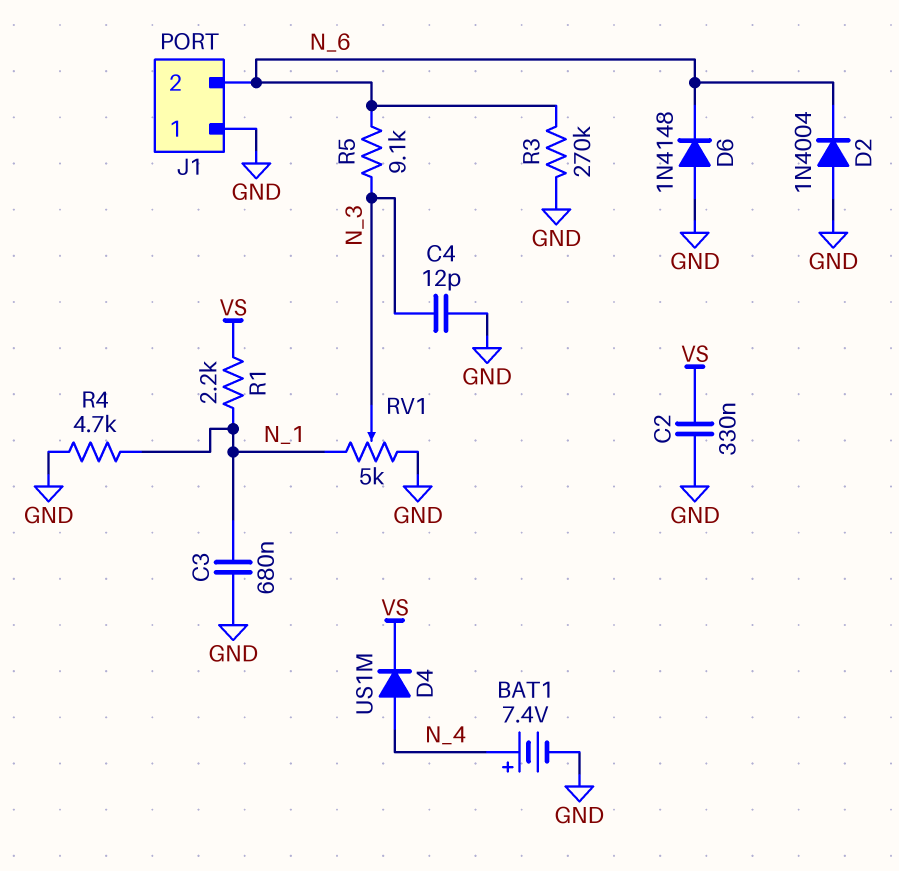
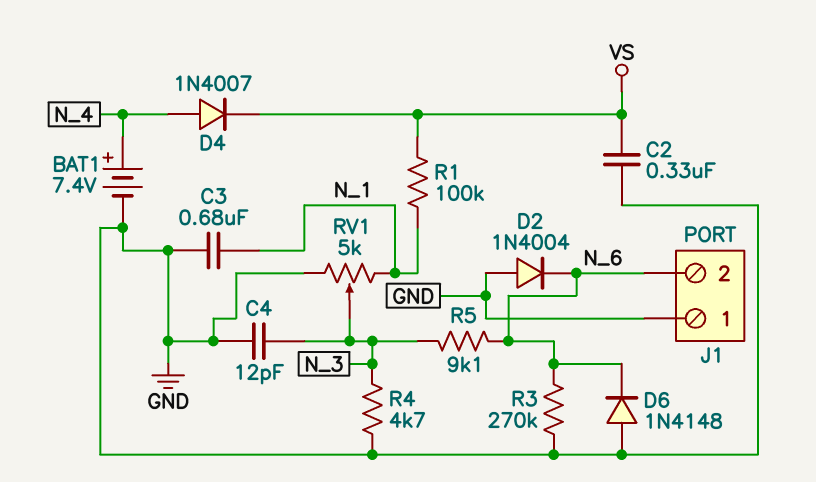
D4: diode US1M (A N_4, K VS) -> diode 1N4007 (A N_4, K VS)
R1: 2.2k (N_1, VS) -> 100k (N_1, VS)
R4: 4.7k (GND, N_1) -> 4.7k (GND, N_3)

